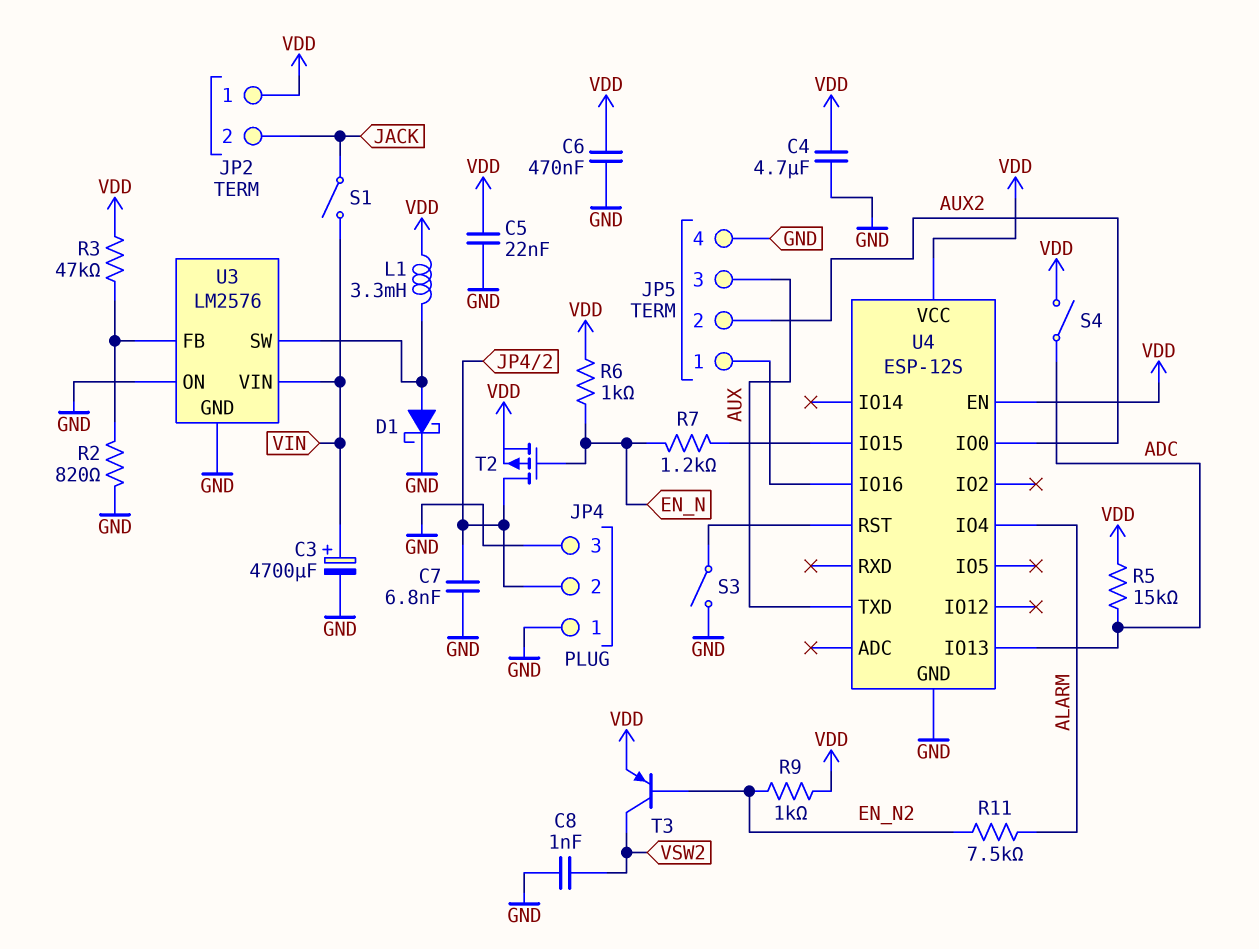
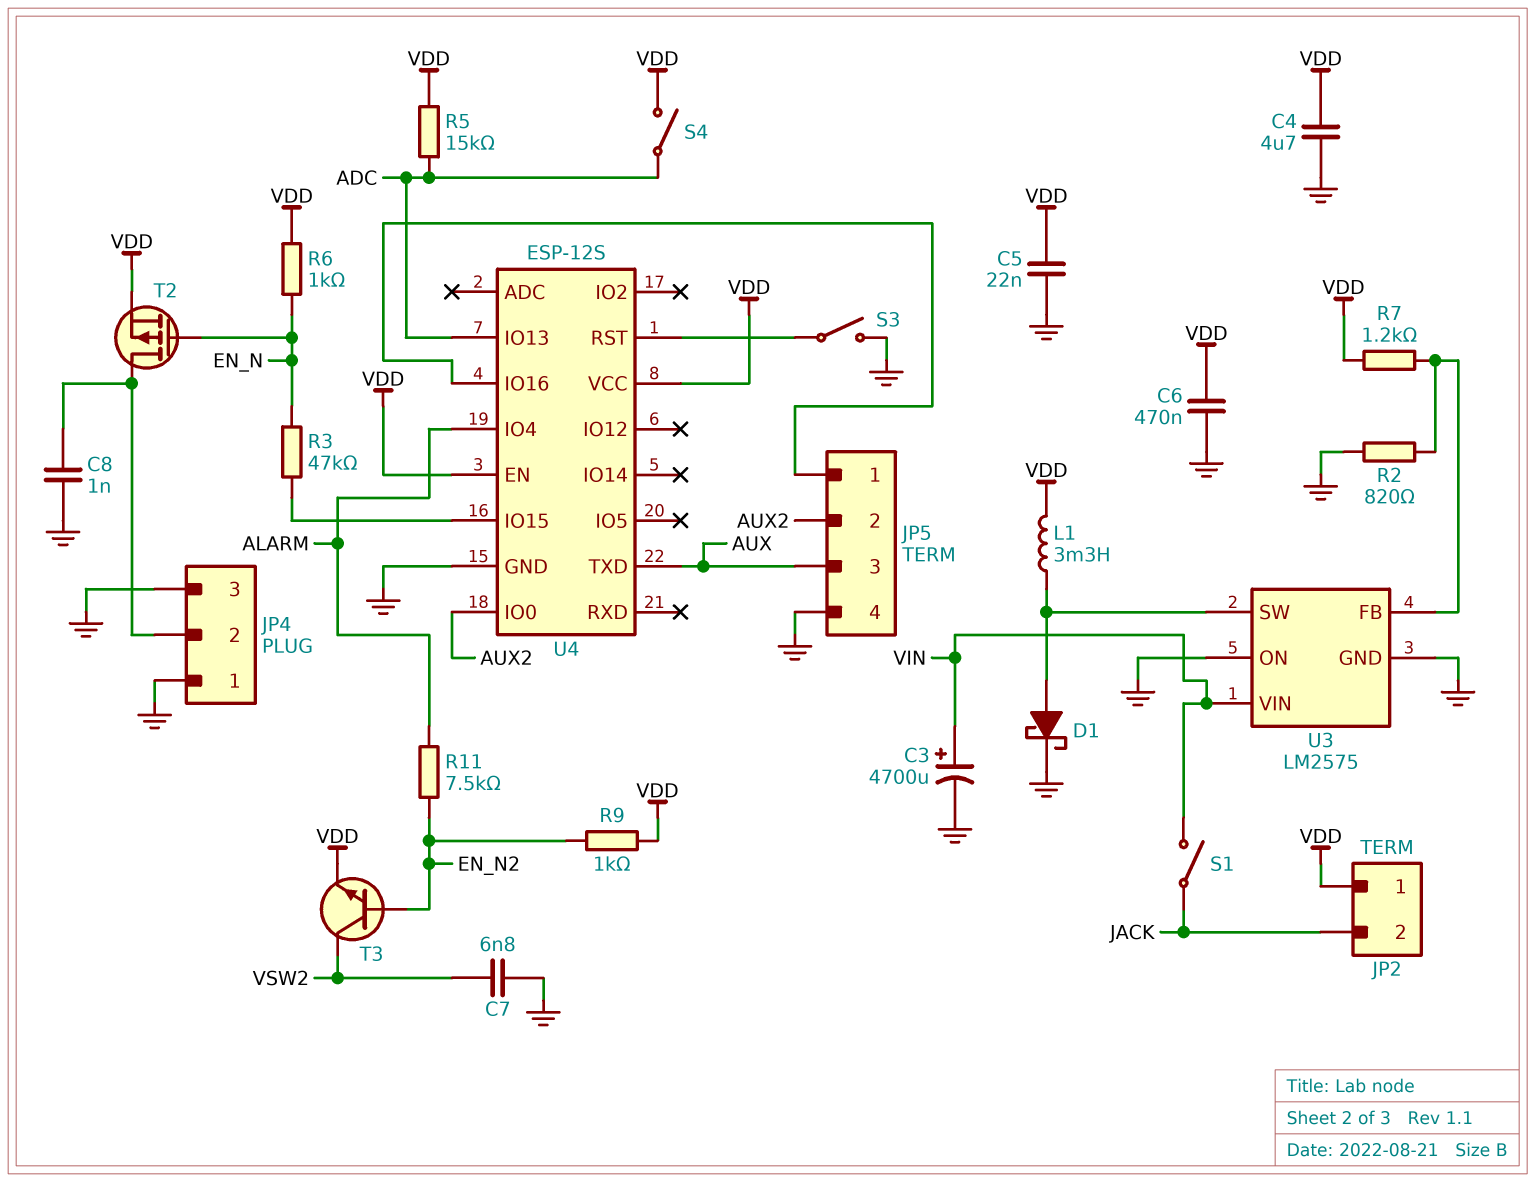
C7: 6.8nF (GND, JP4/2) -> 6.8nF (GND, VSW2)
C8: 1nF (GND, VSW2) -> 1nF (GND, JP4/2)
R3: 47k (U3/FB, VDD) -> 47k (EN_N, U4/IO15)
R7: 1.2k (EN_N, U4/IO15) -> 1.2k (U3/FB, VDD)
T3: PNP (B EN_N2, C VSW2, E VDD) -> NPN (B EN_N2, C VSW2, E VDD)
U3: LM2576 -> LM2575

